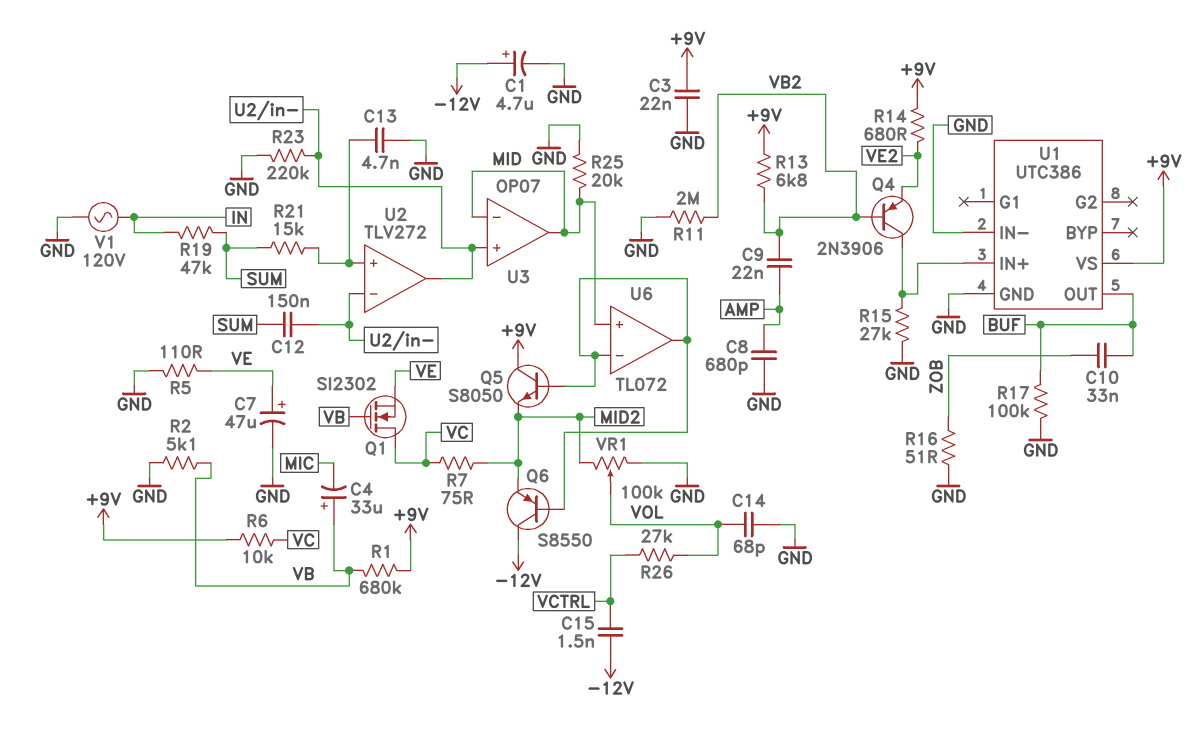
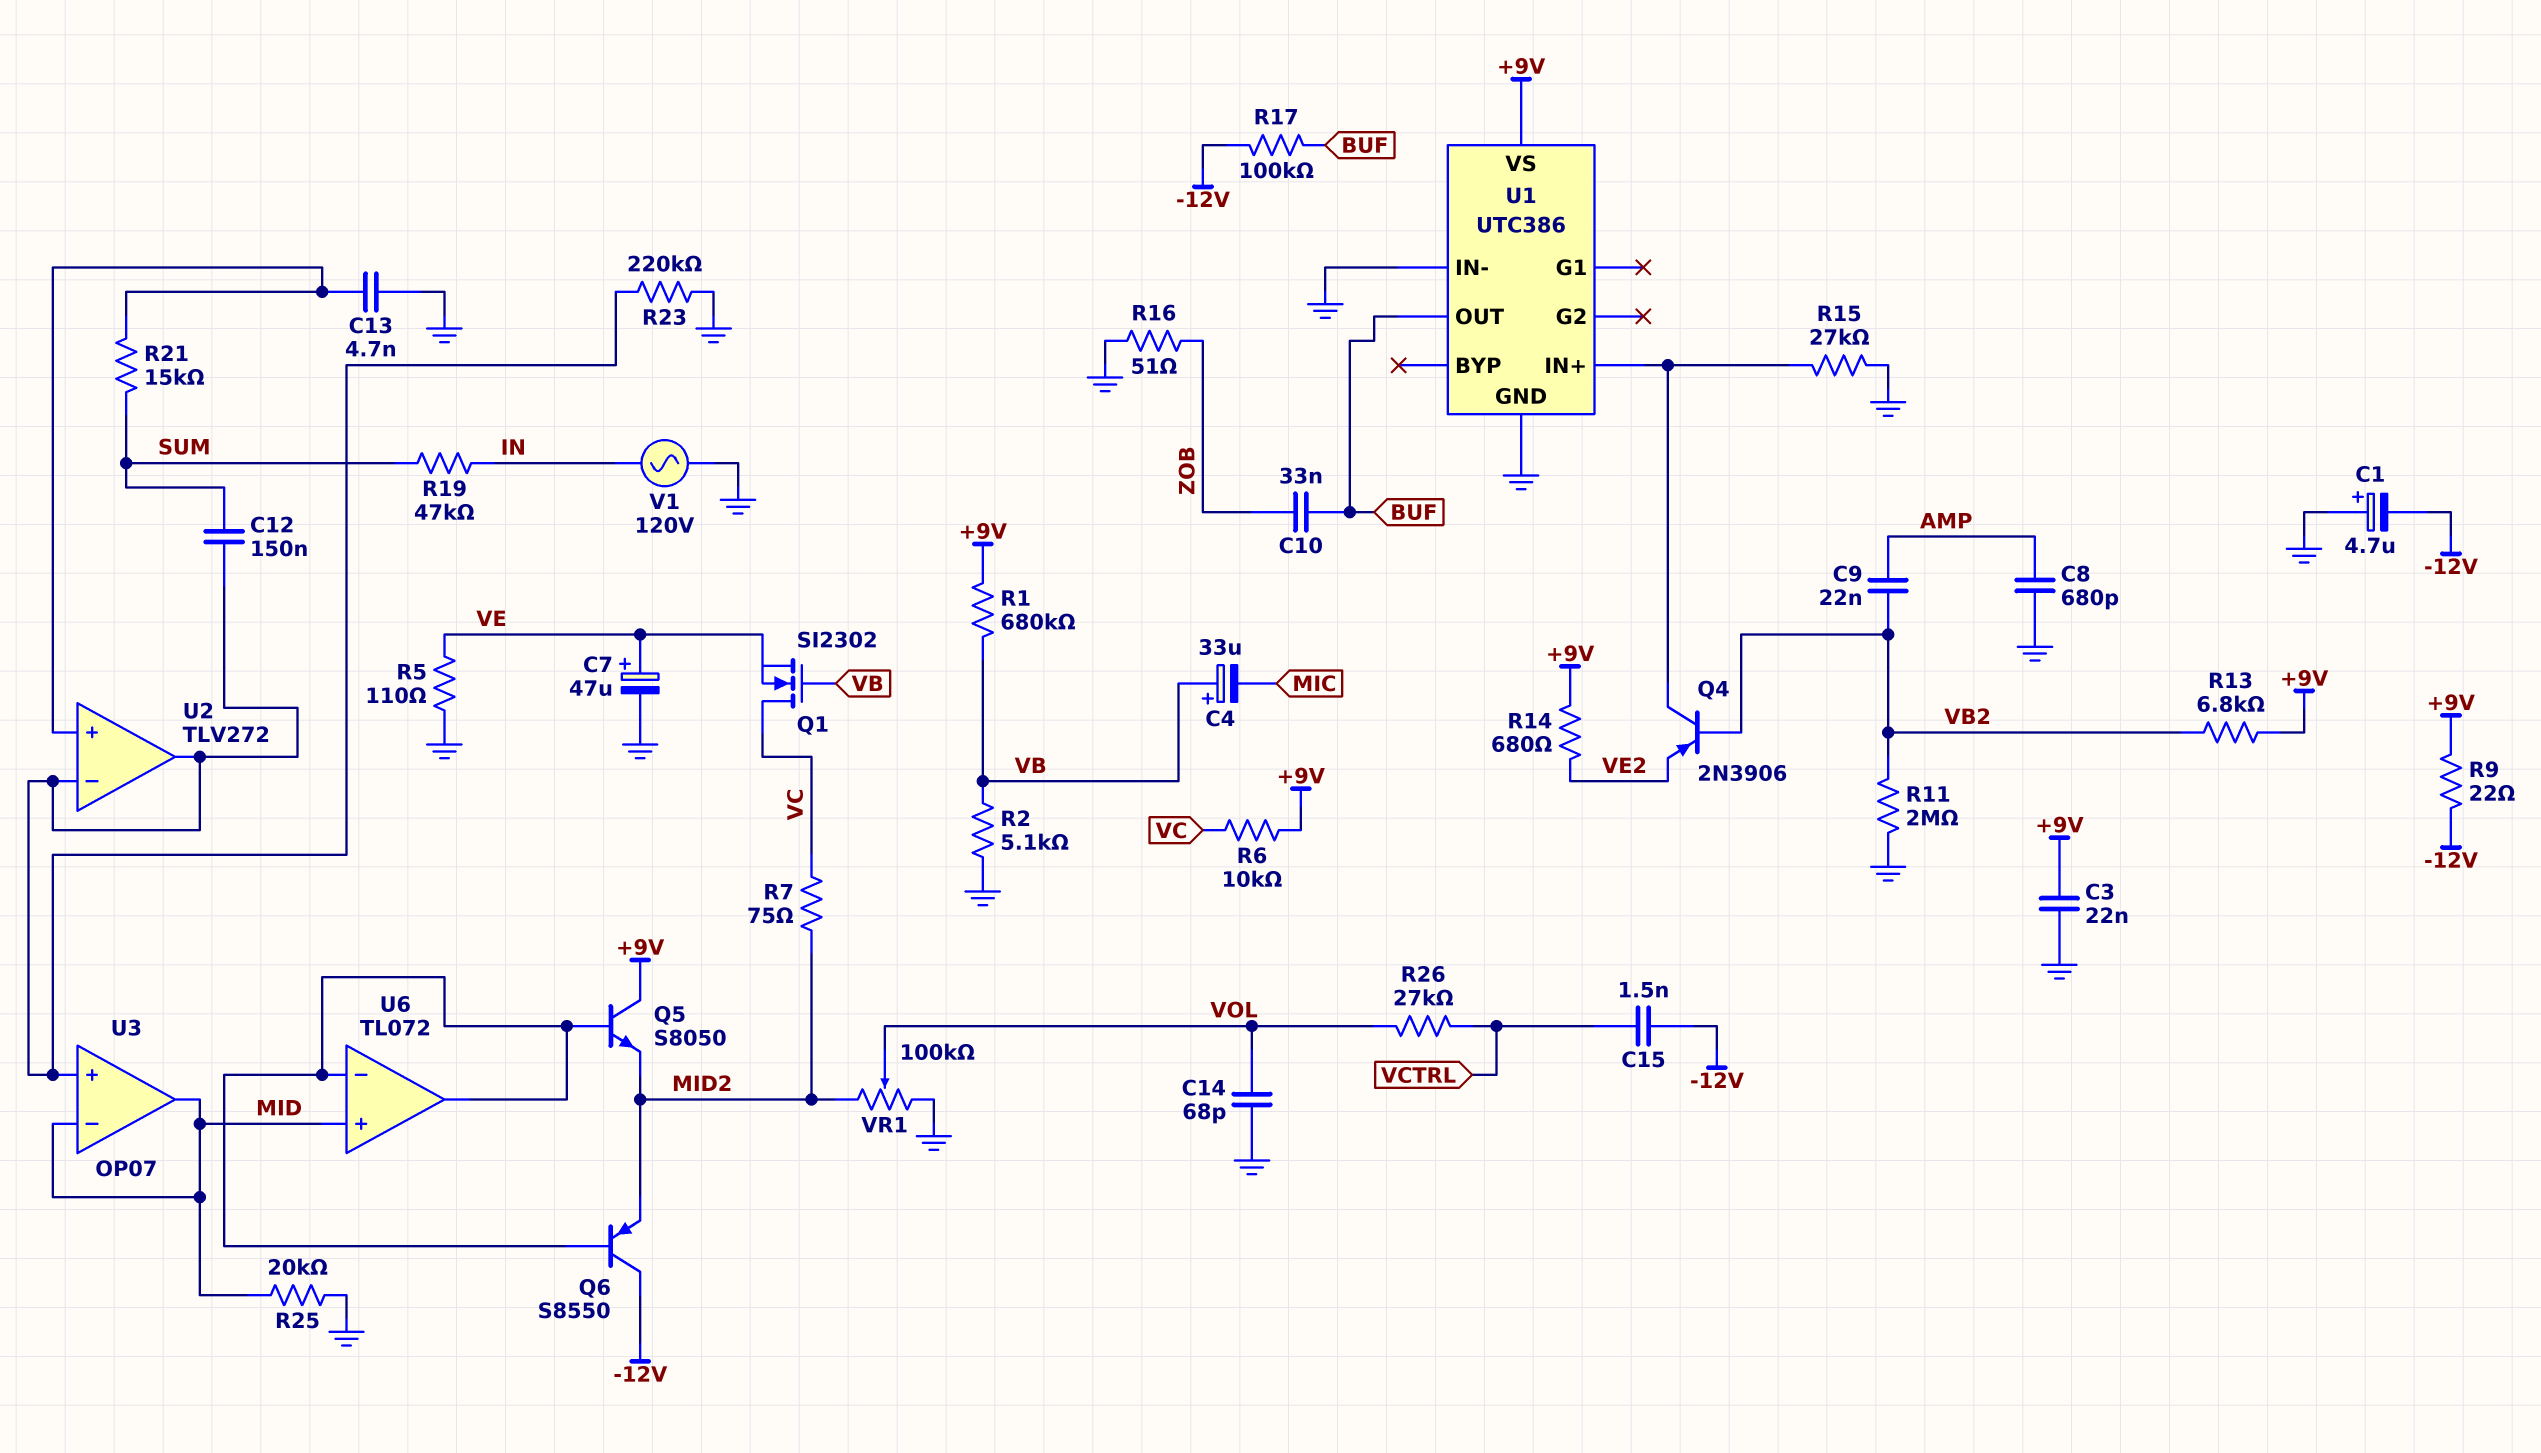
C1: 4.7uF (plus -12V, minus GND) -> 4.7uF (plus GND, minus -12V)
R9: none -> 22 (+9V, -12V)
R17: 100k (BUF, GND) -> 100k (-12V, BUF)

